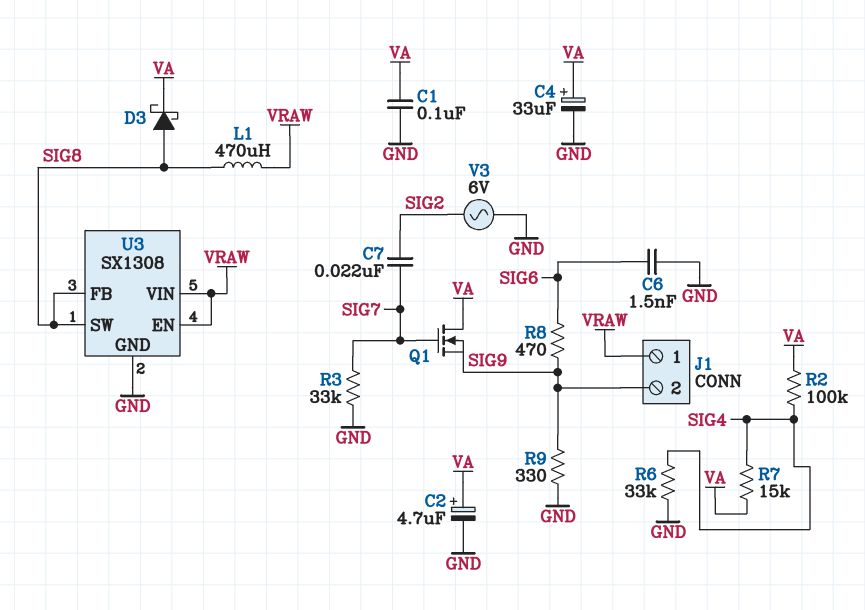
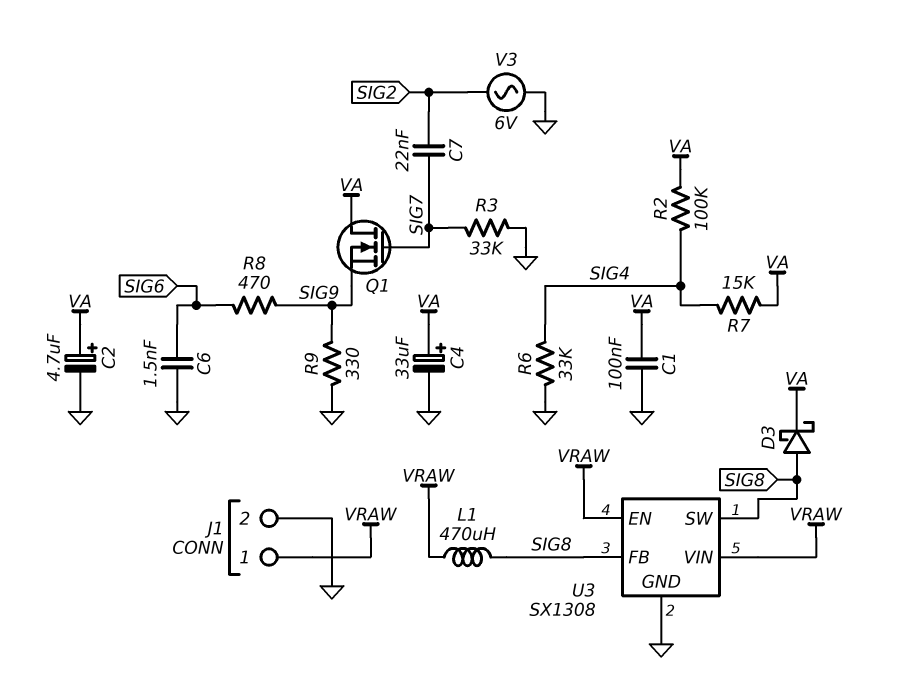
J1 pin 2: SIG9 -> GND

